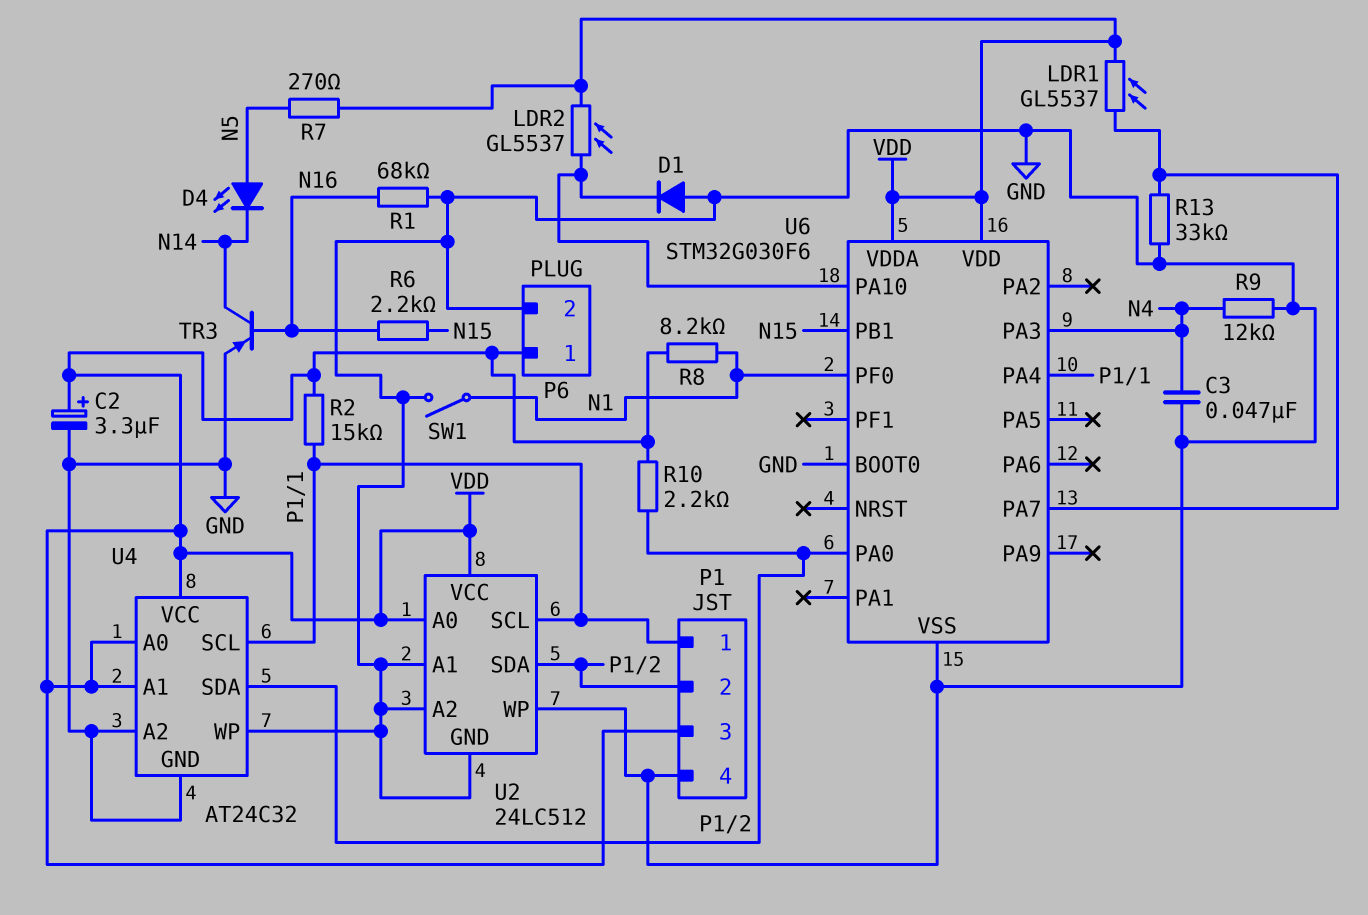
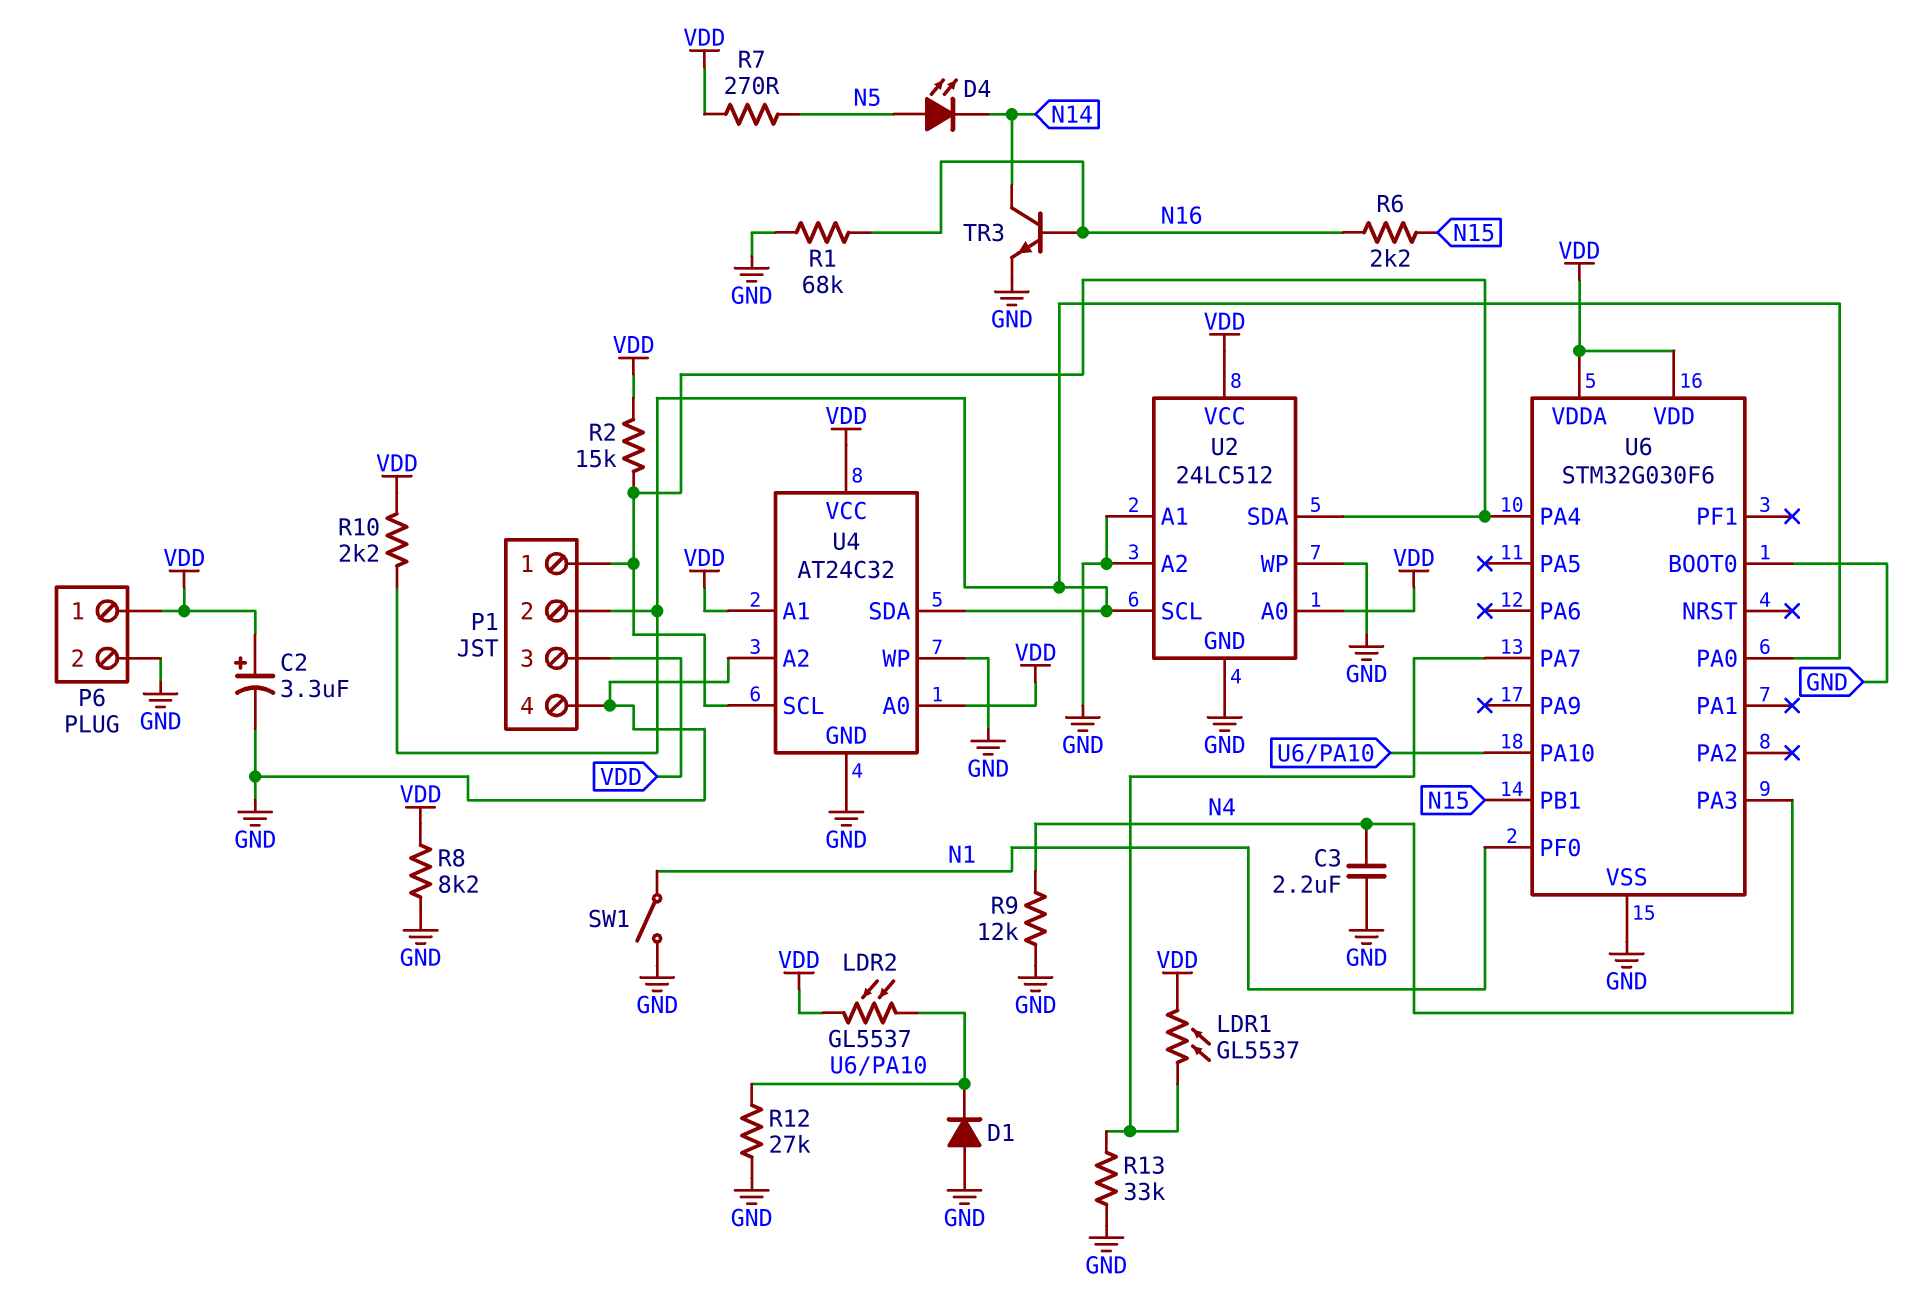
C3: 47nF (GND, N4) -> 2.2uF (GND, N4)
R8: 8.2k (N1, VDD) -> 8.2k (GND, VDD)
R12: none -> 27k (GND, U6/PA10)
TR3: PNP (B N16, C N14, E GND) -> NPN (B N16, C N14, E GND)
U2 pin SCL: P1/1 -> P1/2
U2 pin SDA: P1/2 -> P1/1

